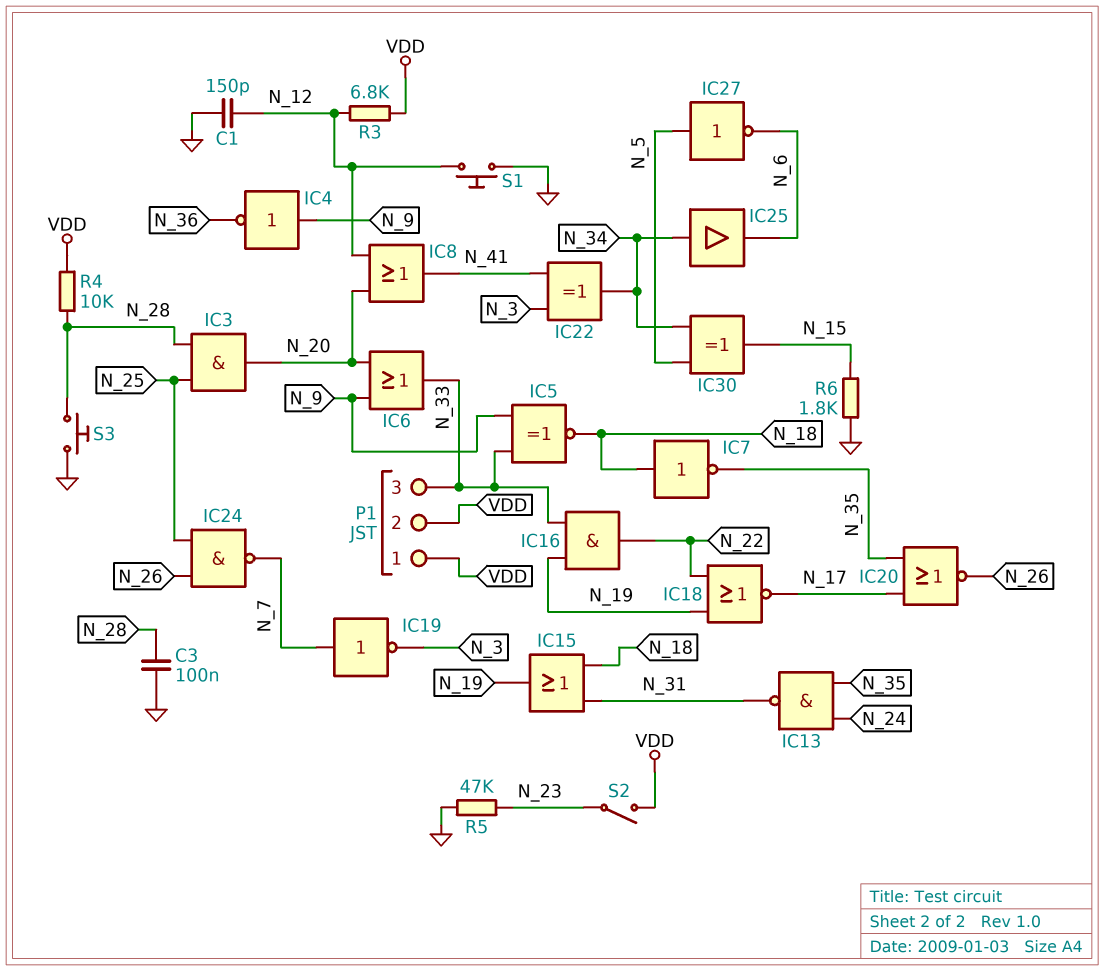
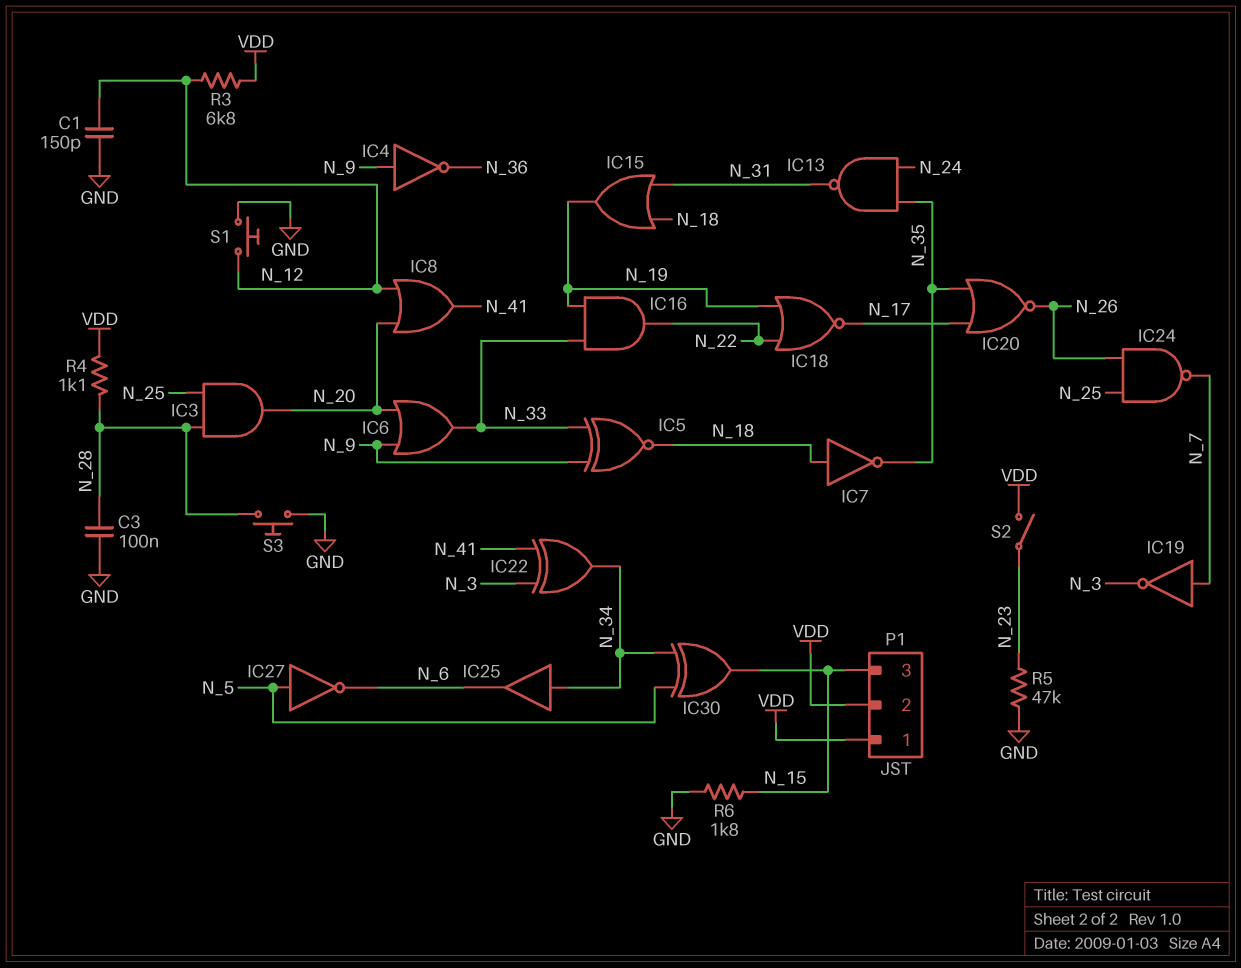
P1 pin 3: N_33 -> N_15
R4: 10k (N_28, VDD) -> 1.1k (N_28, VDD)

